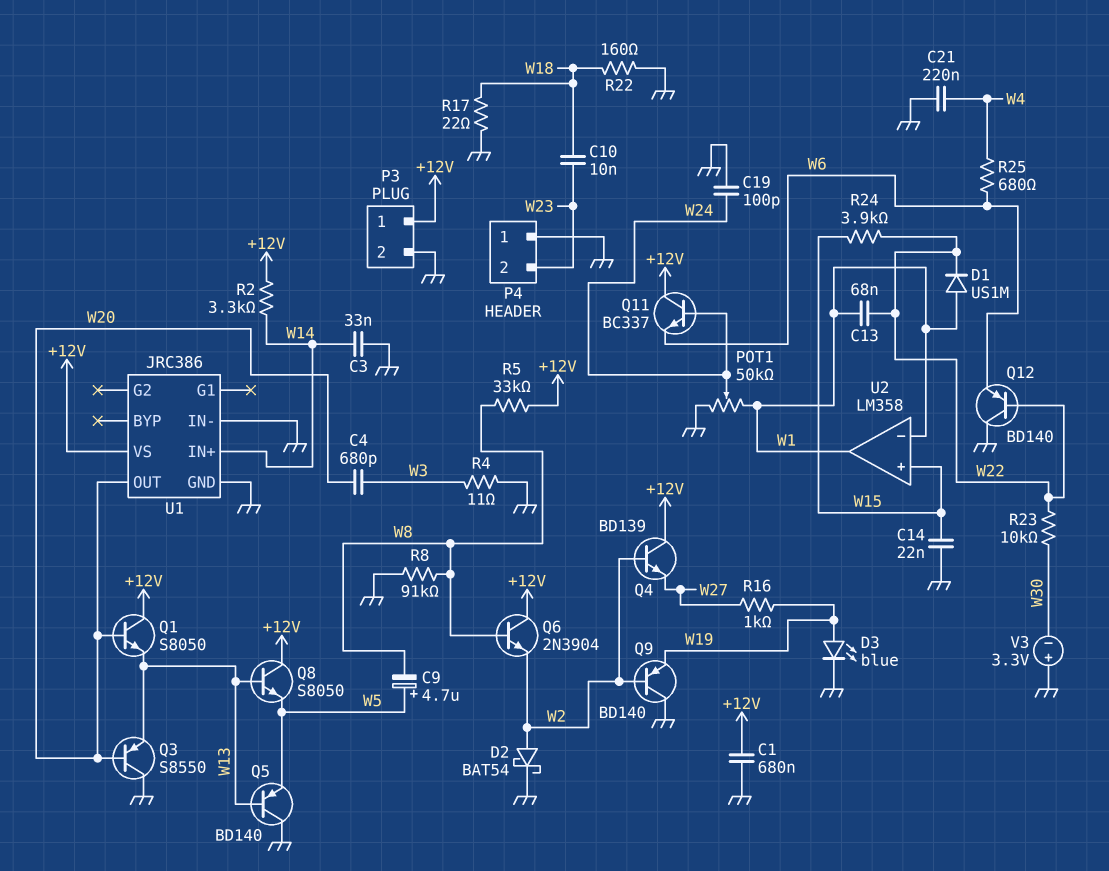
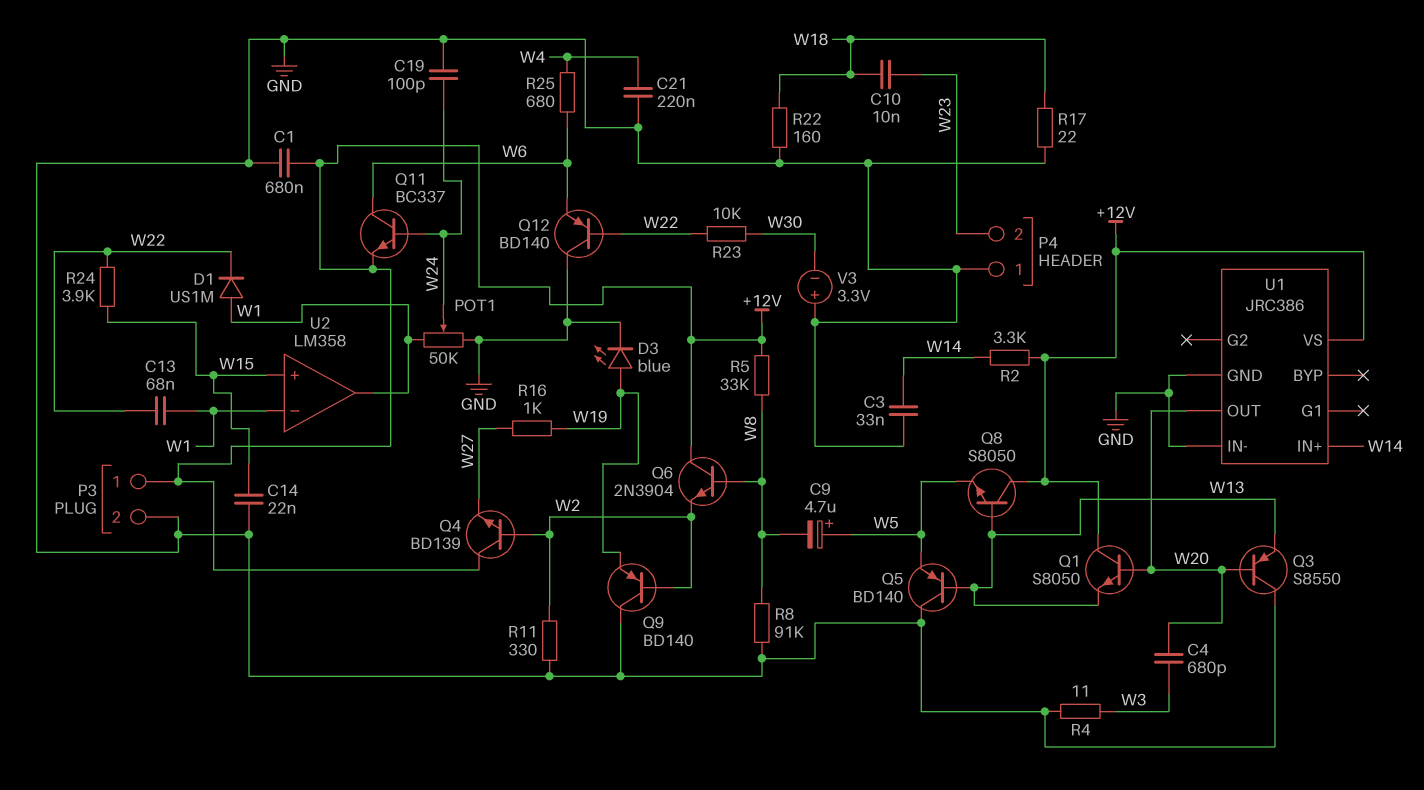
D2: schottky BAT54 (A W2, K GND) -> none
Q11: NPN BC337 (B W24, C +12V, E W6) -> NPN BC337 (B W24, C W6, E +12V)
R11: none -> 330 (GND, W2)

